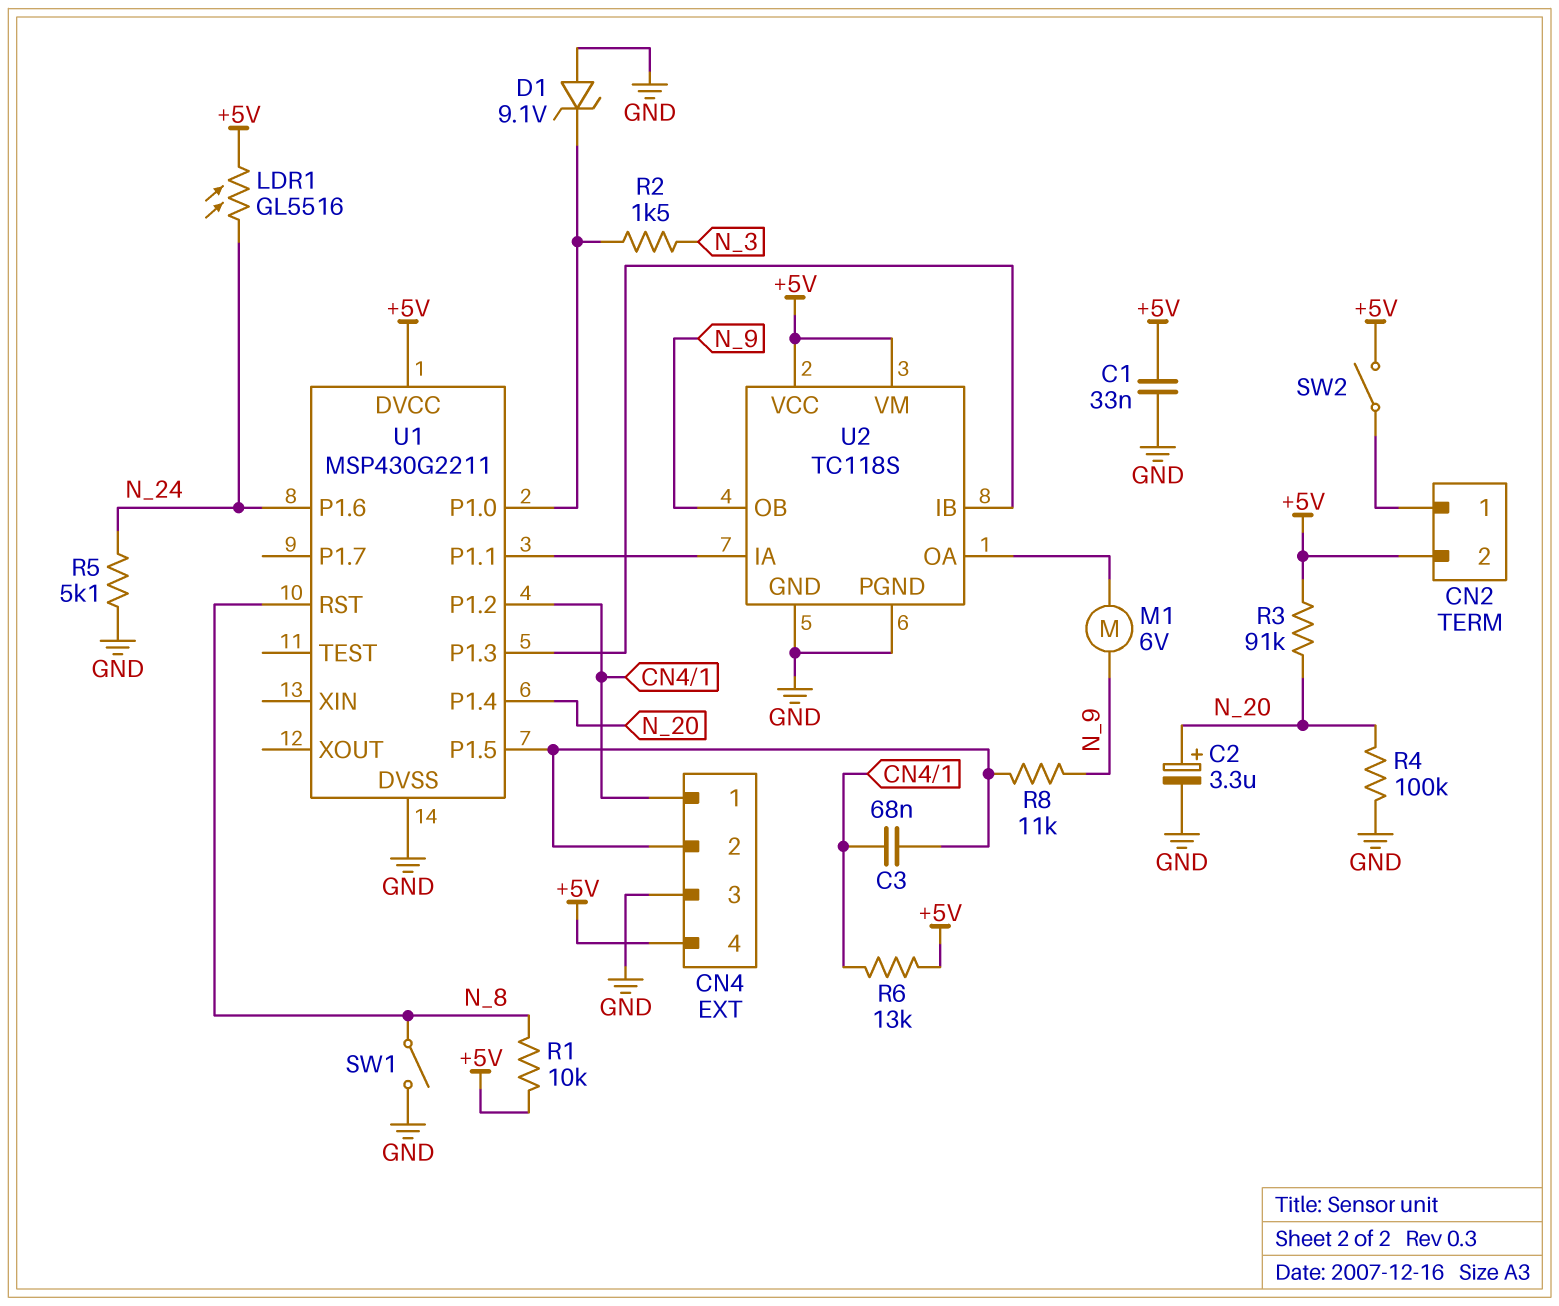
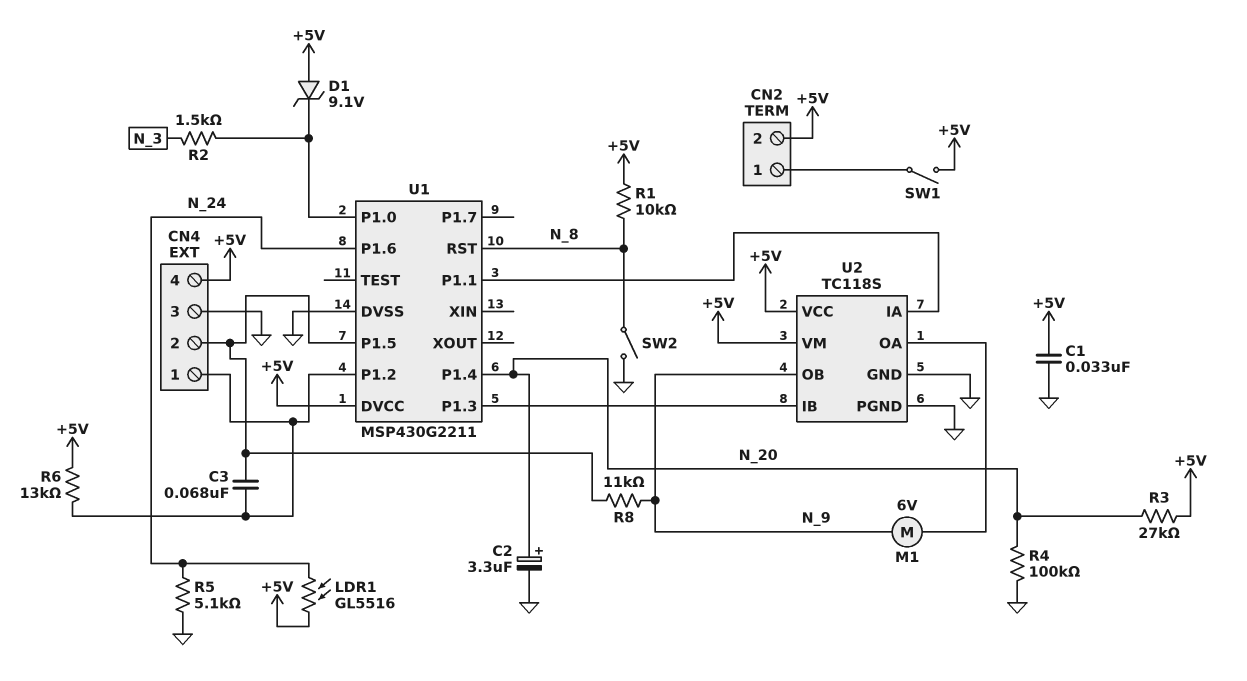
D1: zener 9.1V (A GND, K U1/P1.0) -> zener 9.1V (A +5V, K U1/P1.0)
R3: 91k (+5V, N_20) -> 27k (+5V, N_20)
SW1: switch (GND, N_8) -> switch (+5V, CN2/1)
SW2: switch (+5V, CN2/1) -> switch (GND, N_8)

